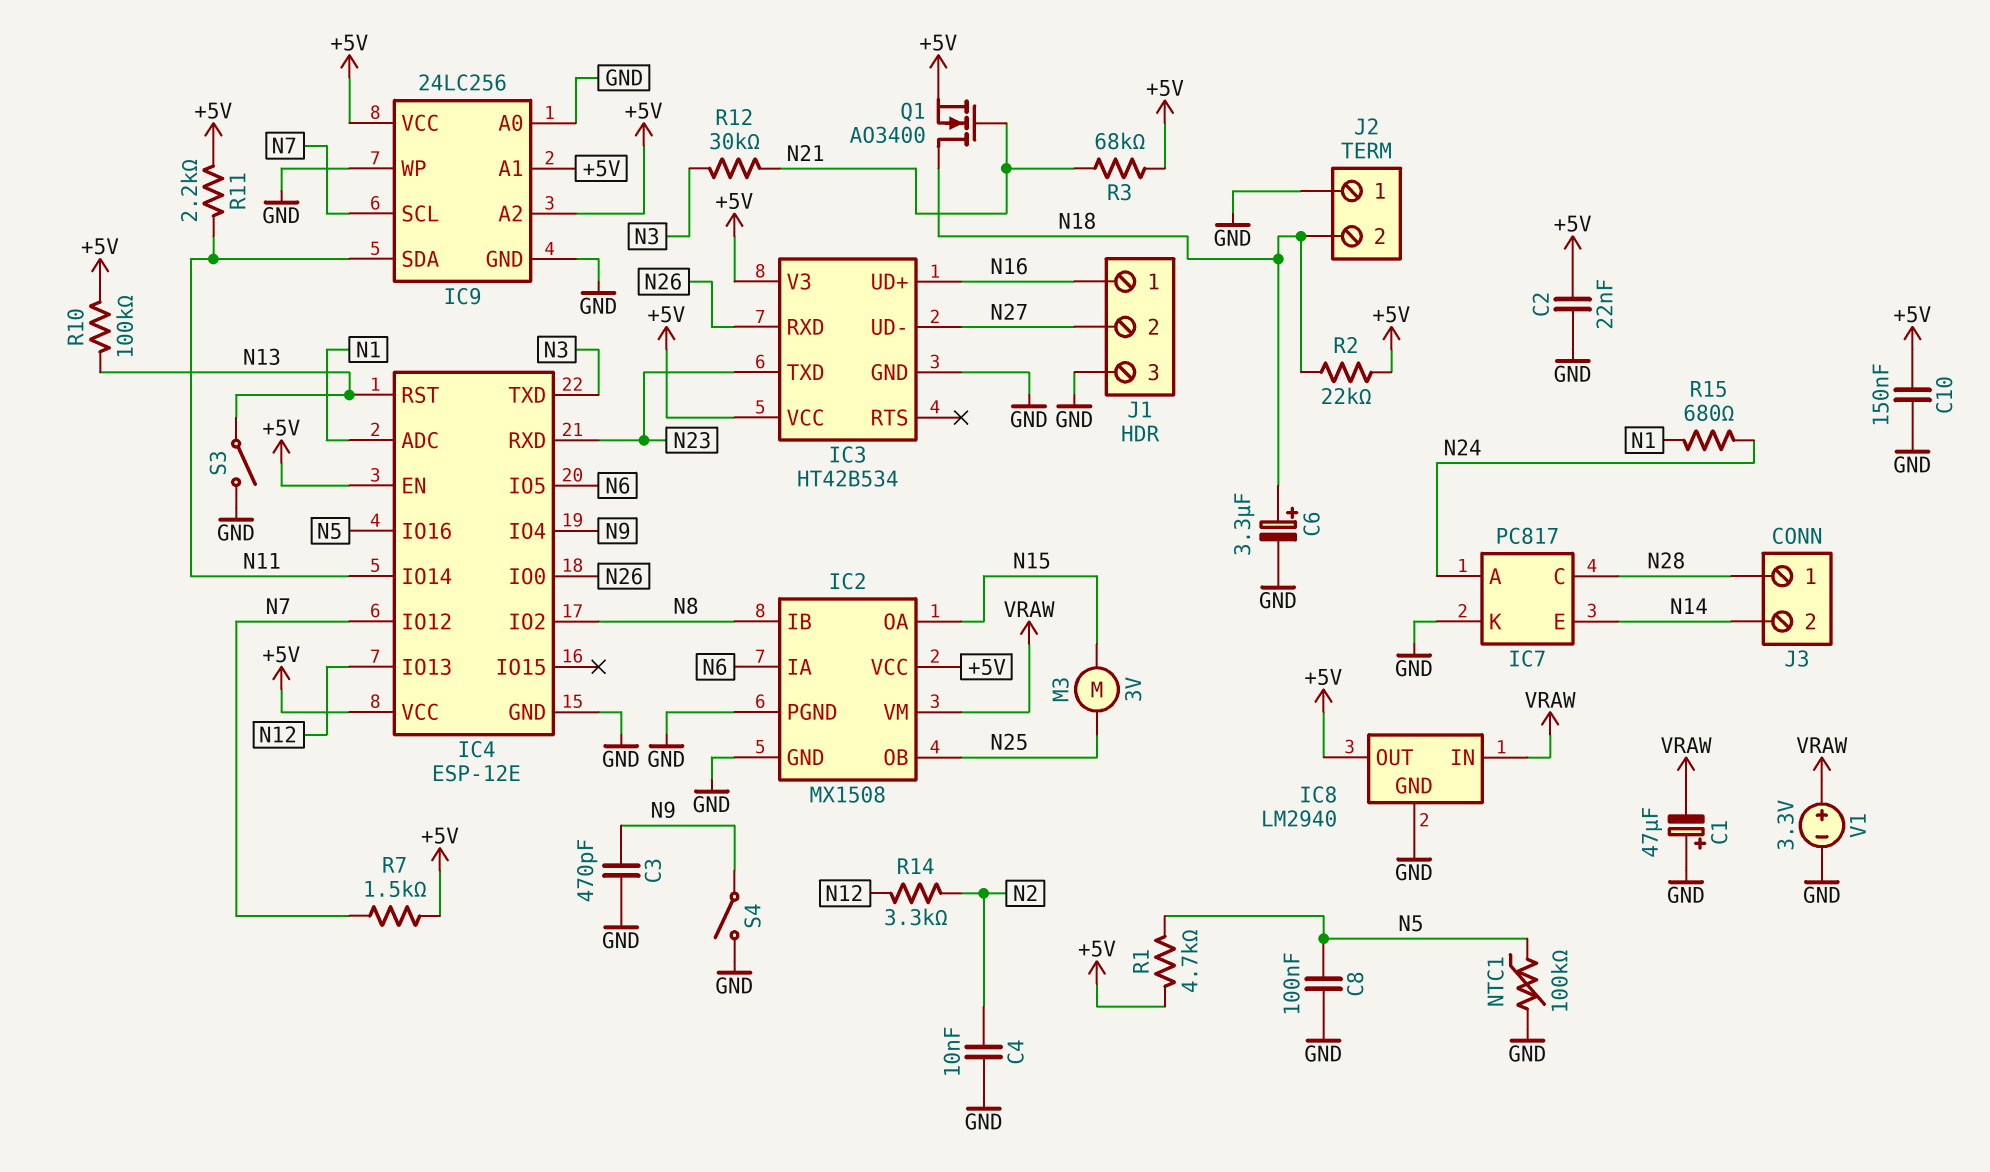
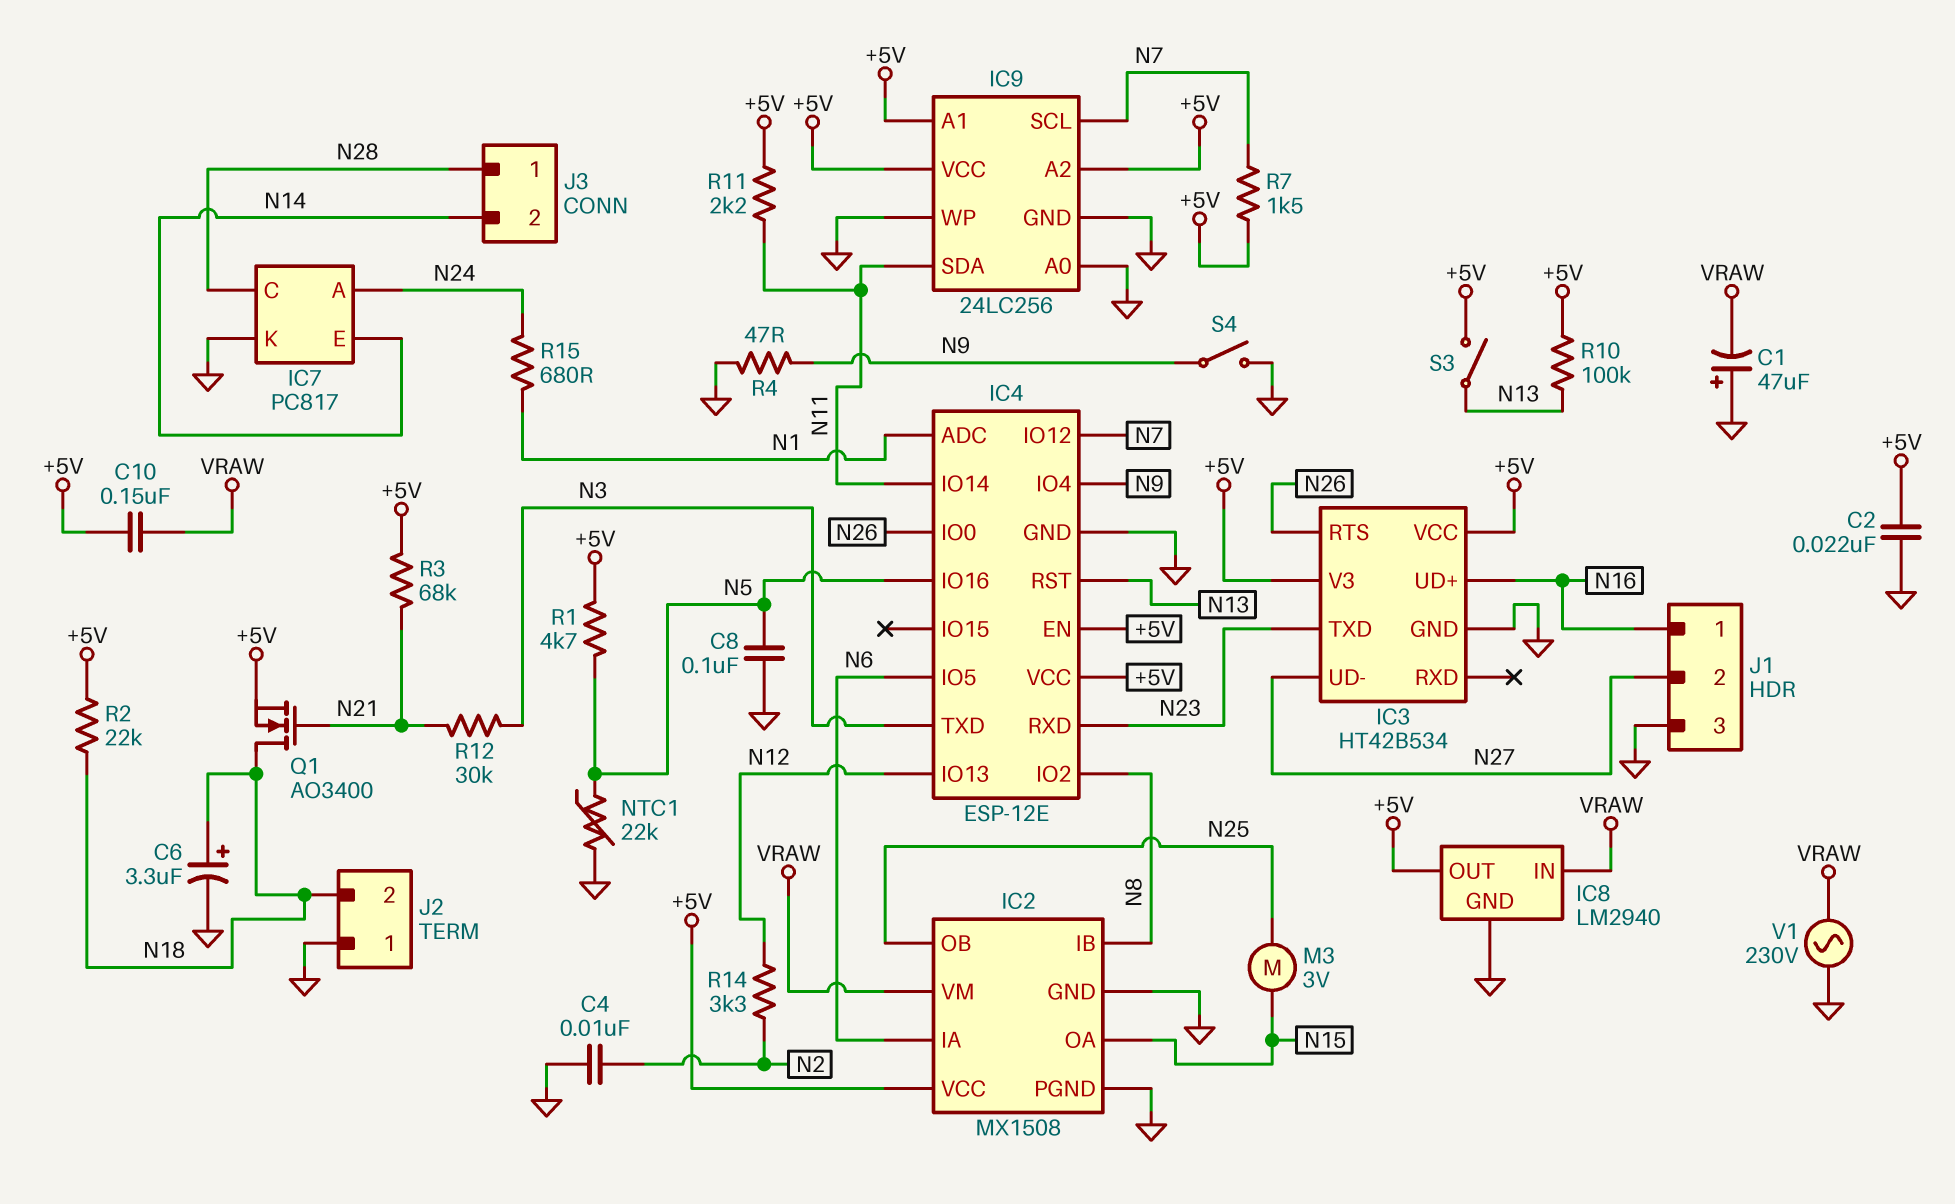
C3: 470pF (GND, N9) -> none
C10: 150nF (+5V, GND) -> 150nF (+5V, VRAW)
IC3 pin RTS: none -> N26
IC3 pin RXD: N26 -> none
NTC1: 100k (GND, N5) -> 22k (GND, N5)
R4: none -> 47 (GND, N9)
S3: switch (GND, N13) -> switch (+5V, N13)
V1: 3.3V (plus VRAW, minus GND) -> AC 230V (GND, VRAW)

